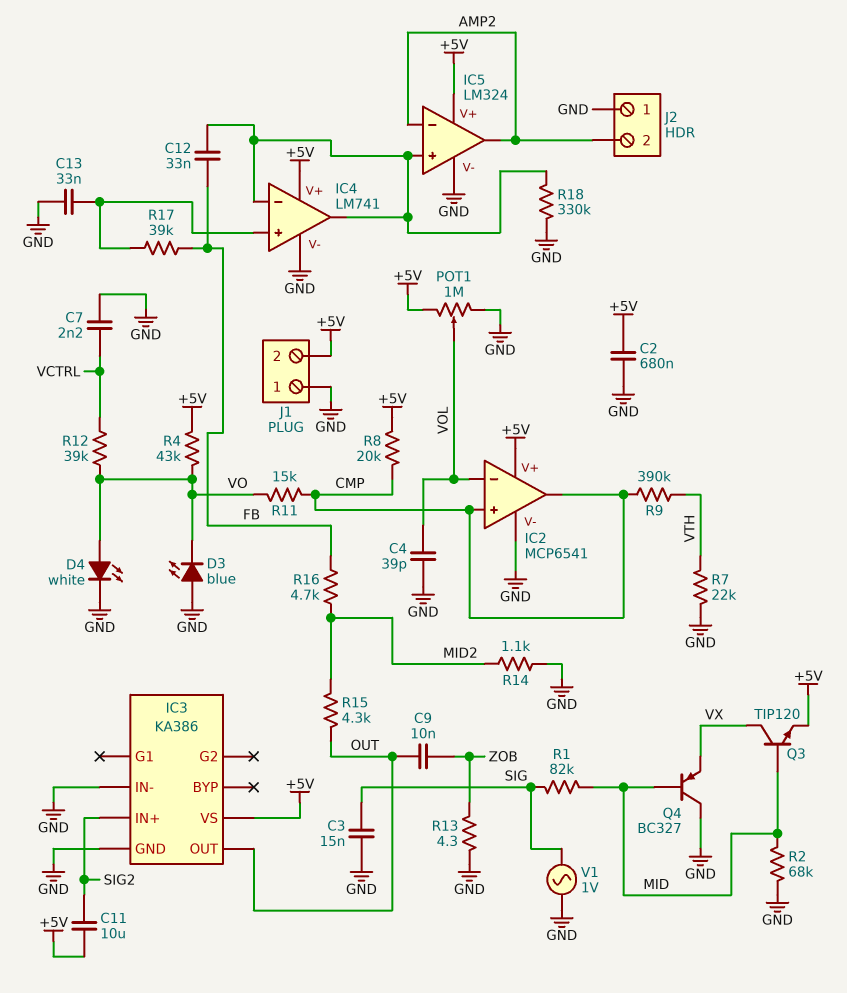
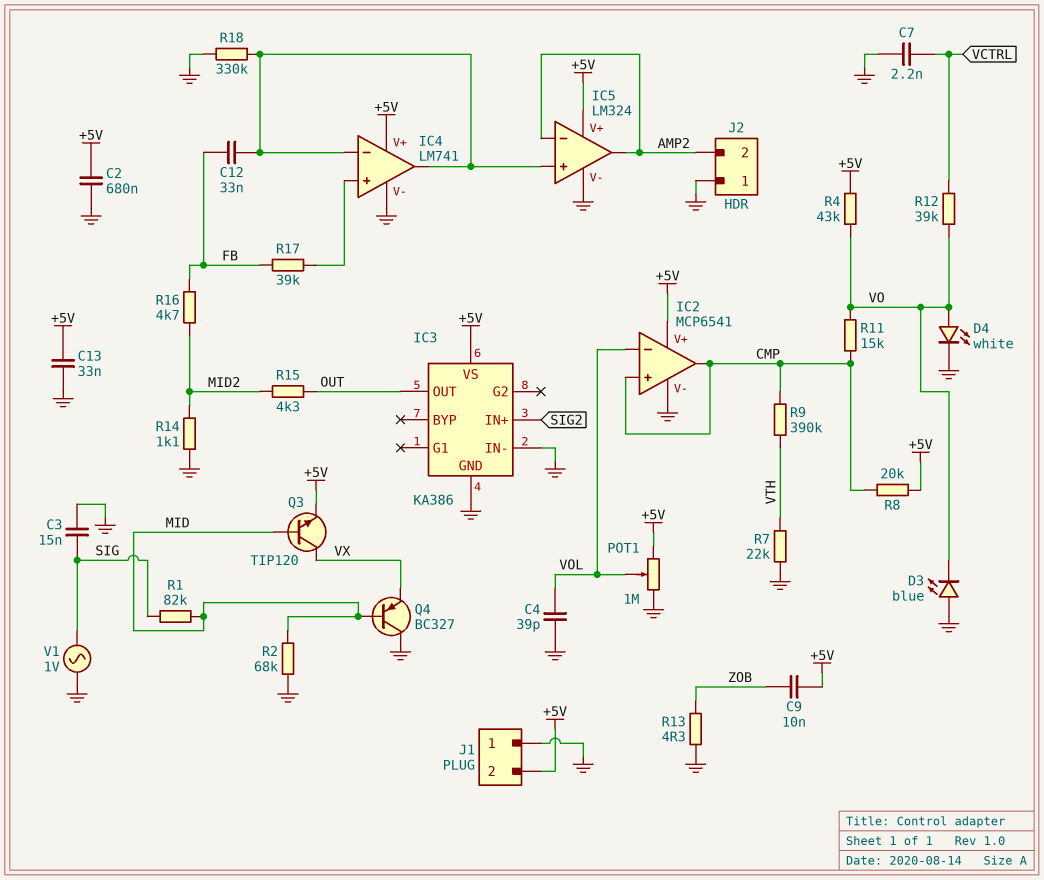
C9: 10nF (OUT, ZOB) -> 10nF (+5V, ZOB)
C11: 10uF (+5V, SIG2) -> none
C13: 33nF (GND, IC4/in+) -> 33nF (+5V, GND)

